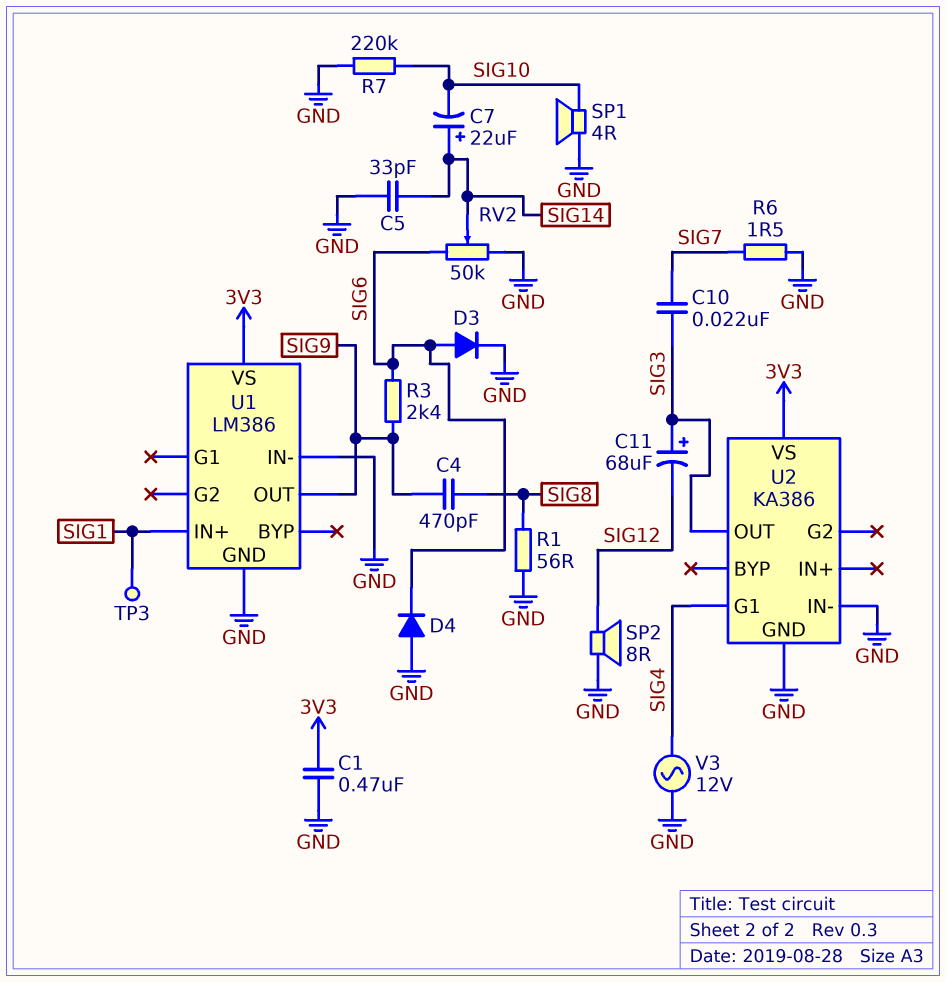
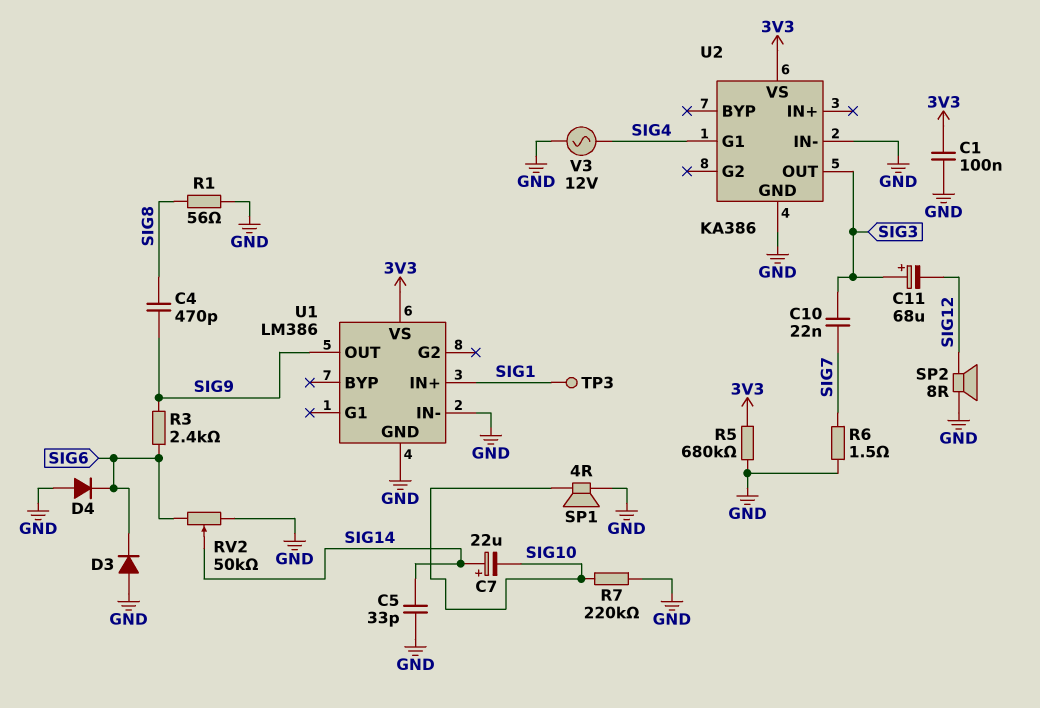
C1: 470nF (3V3, GND) -> 100nF (3V3, GND)
D3: diode (A SIG6, K GND) -> diode (A GND, K SIG6)
R5: none -> 680k (3V3, GND)

